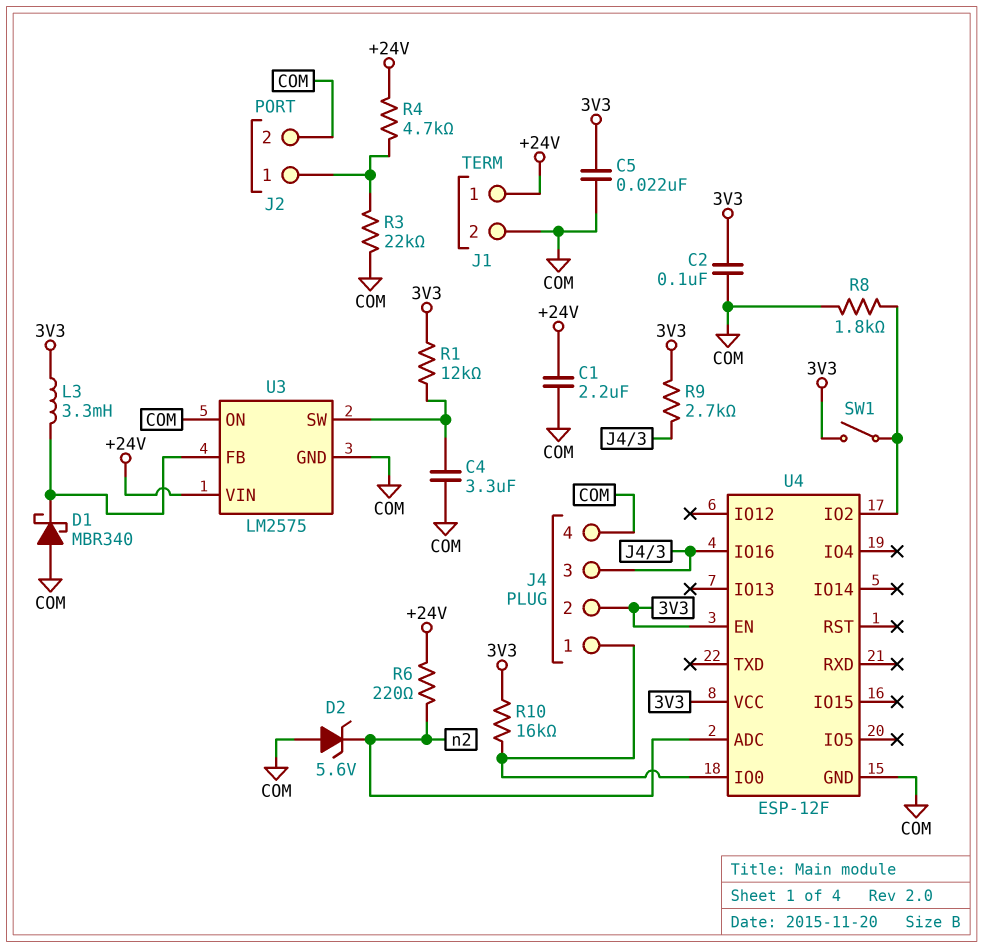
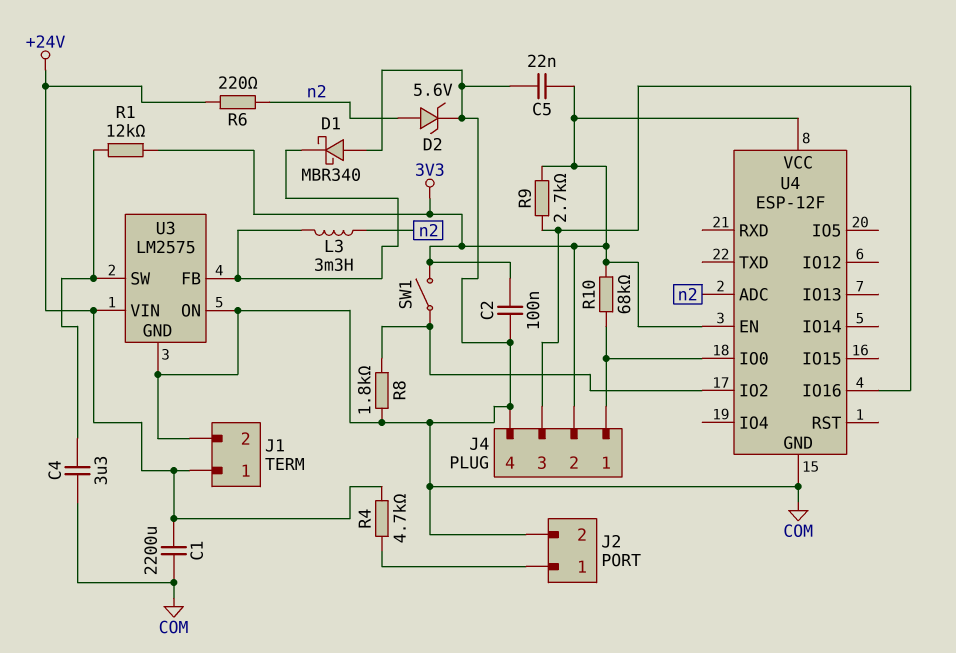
C1: 2.2uF (+24V, COM) -> 2200uF (+24V, COM)
D2: zener 5.6V (A COM, K n2) -> zener 5.6V (A n2, K COM)
L3: 3.3mH (3V3, U3/FB) -> 3.3mH (U3/FB, n2)
R3: 22k (COM, J2/1) -> none
R10: 16k (3V3, J4/1) -> 68k (3V3, J4/1)

